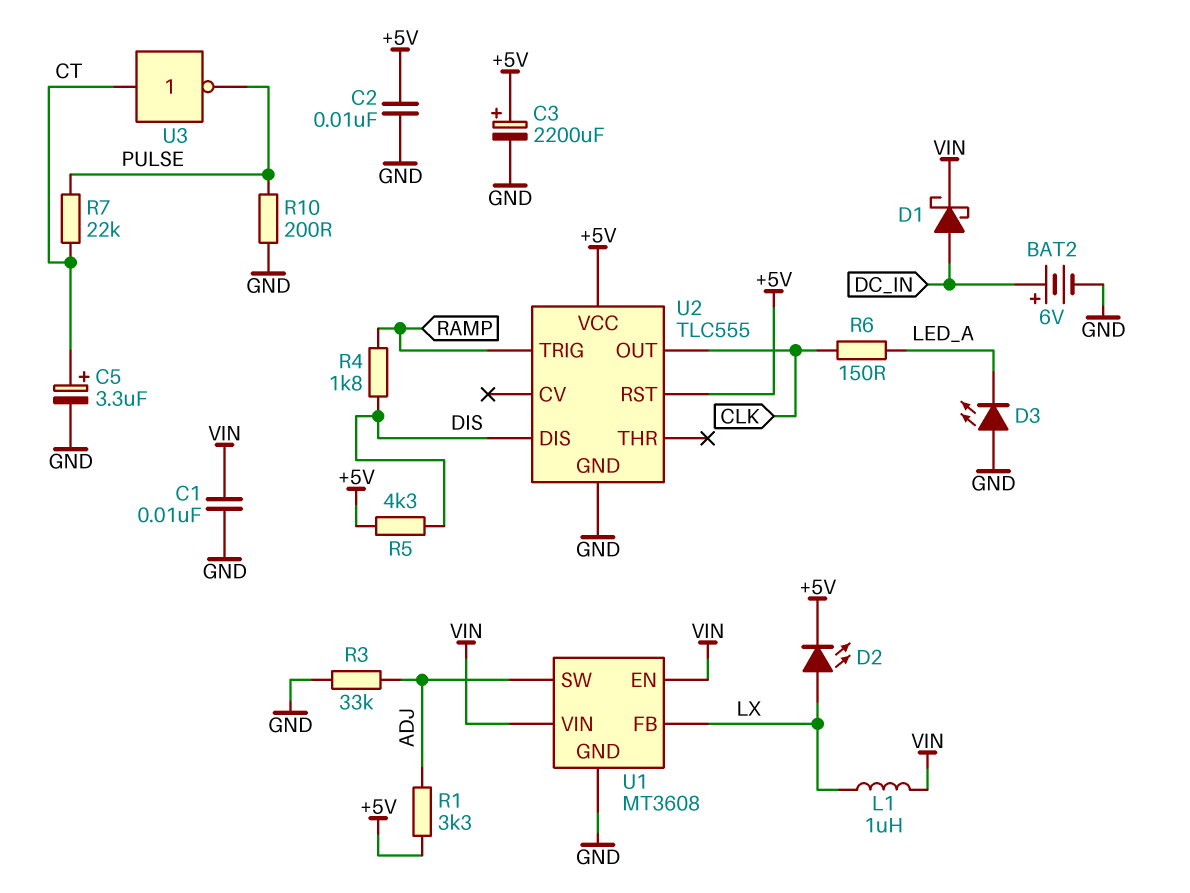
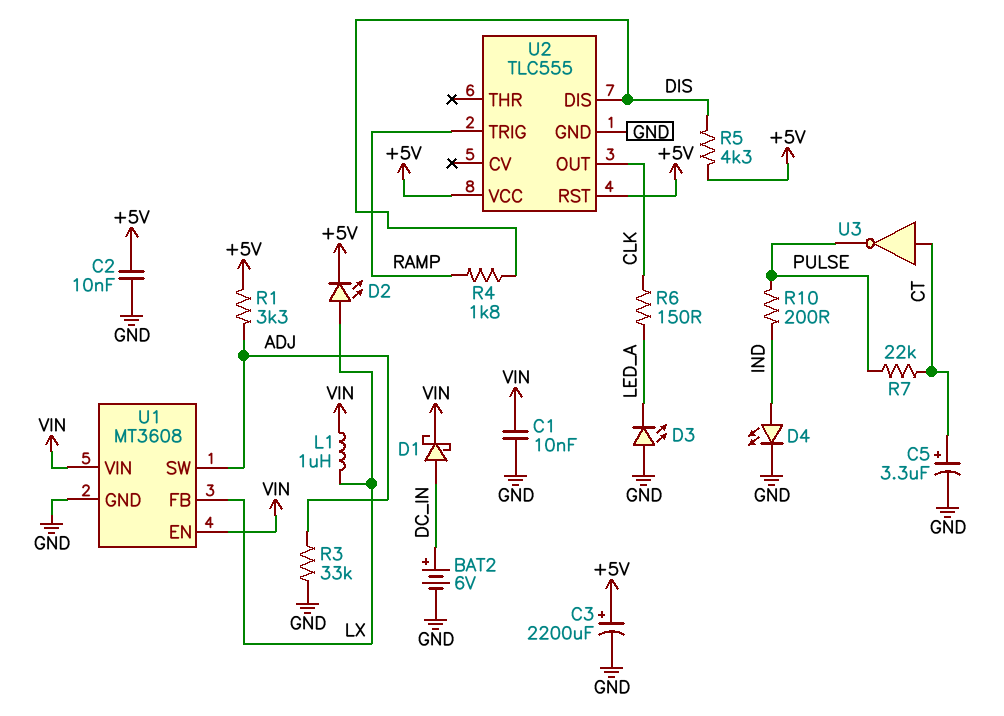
D4: none -> LED (A IND, K GND)
R10: 200 (GND, PULSE) -> 200 (IND, PULSE)

